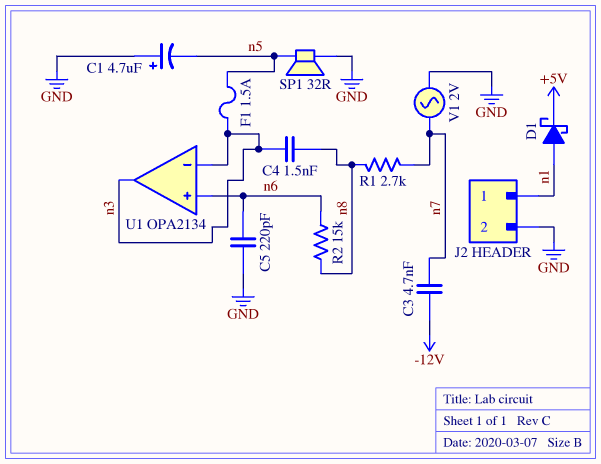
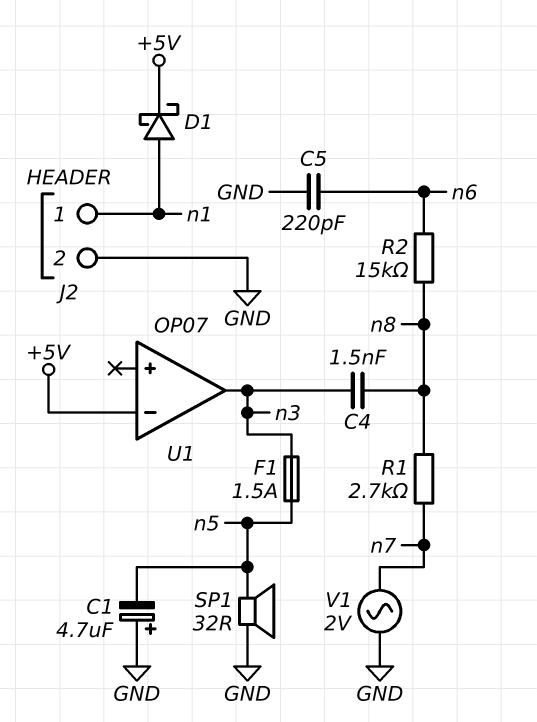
C3: 4.7nF (-12V, n7) -> none
U1: OPA2134 -> OP07
U1 pin in+: n6 -> none
U1 pin in-: n3 -> +5V

